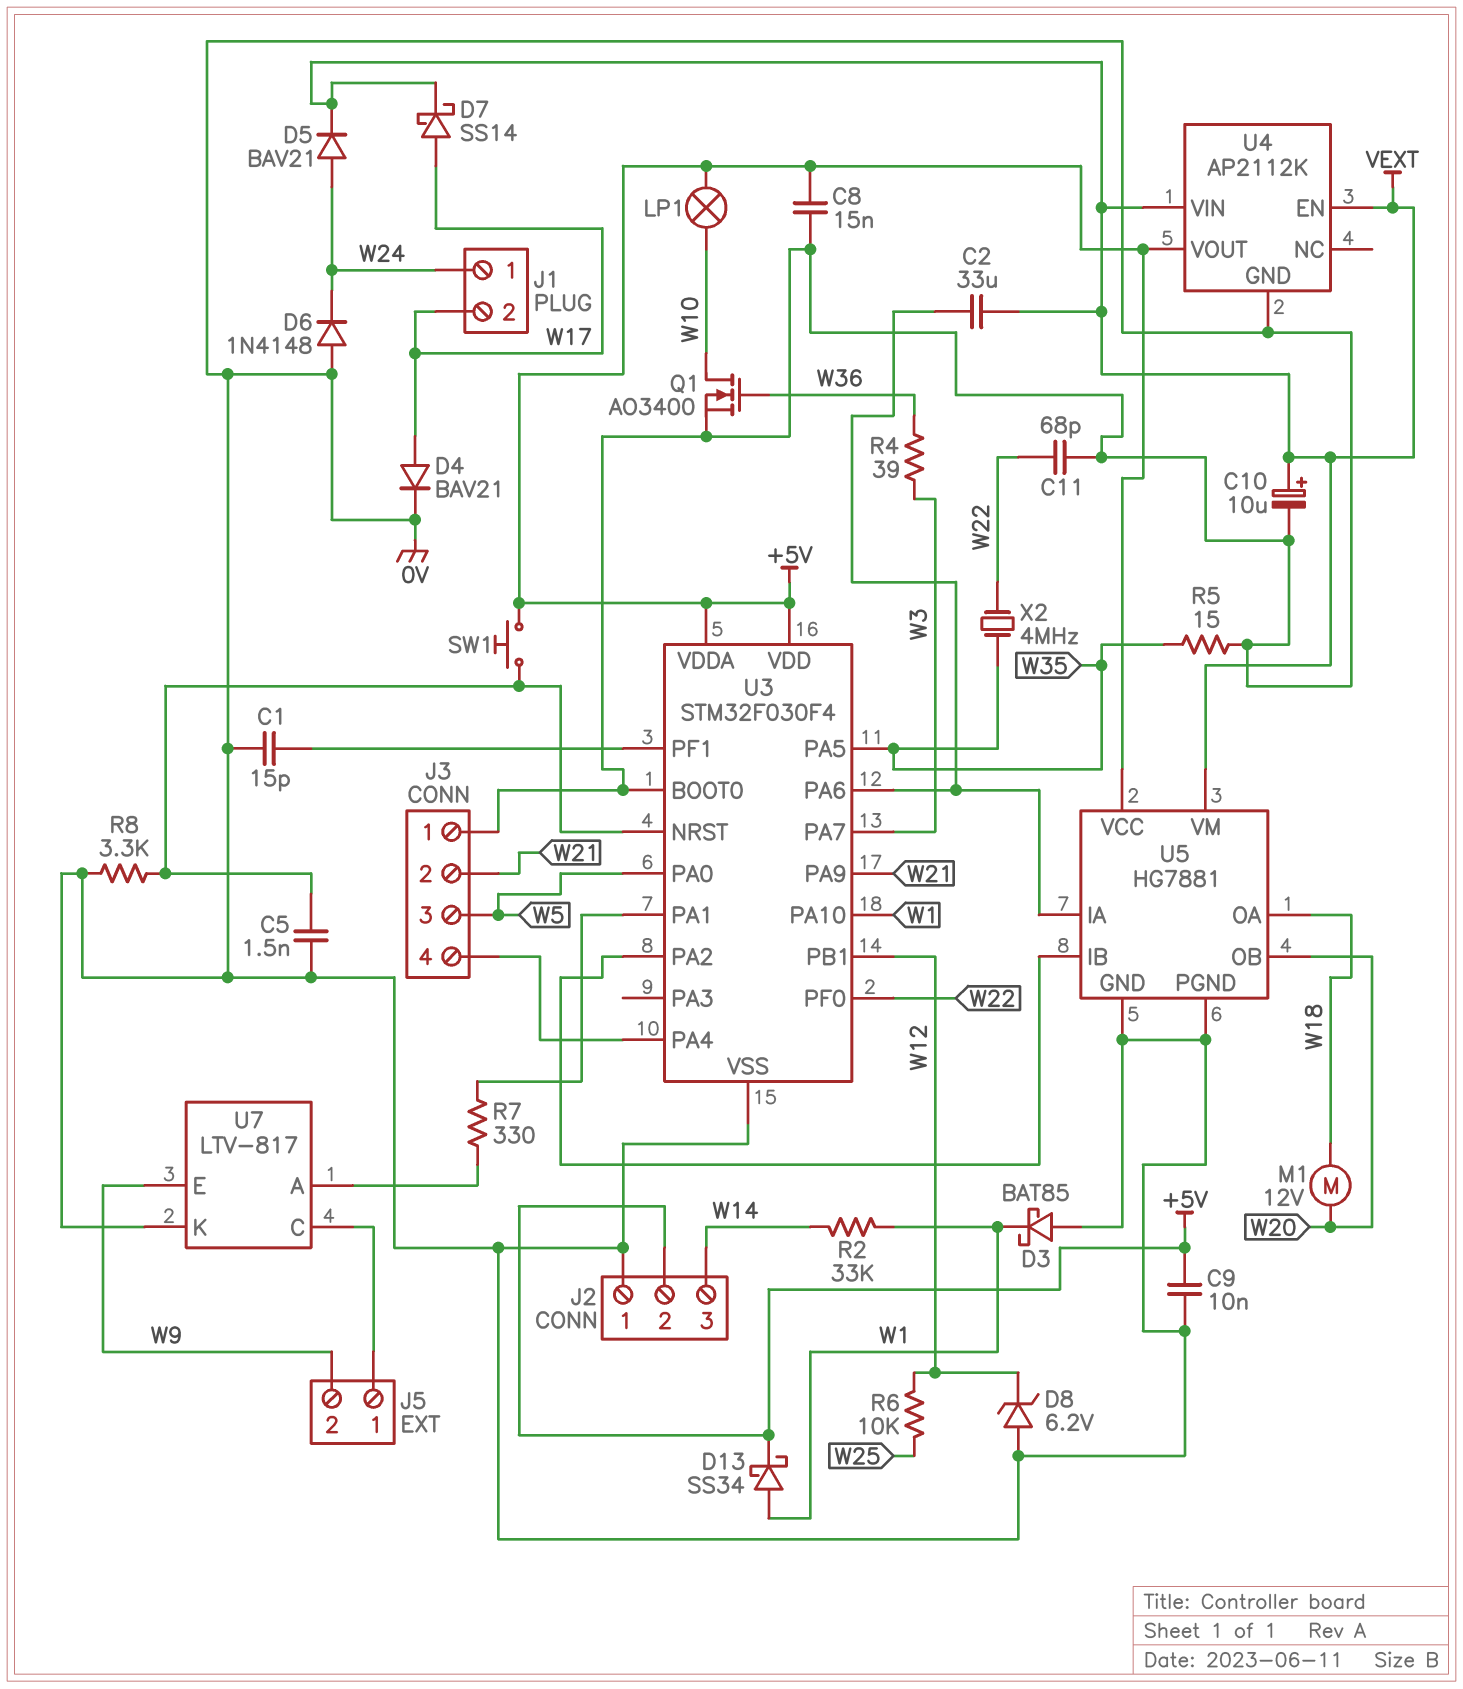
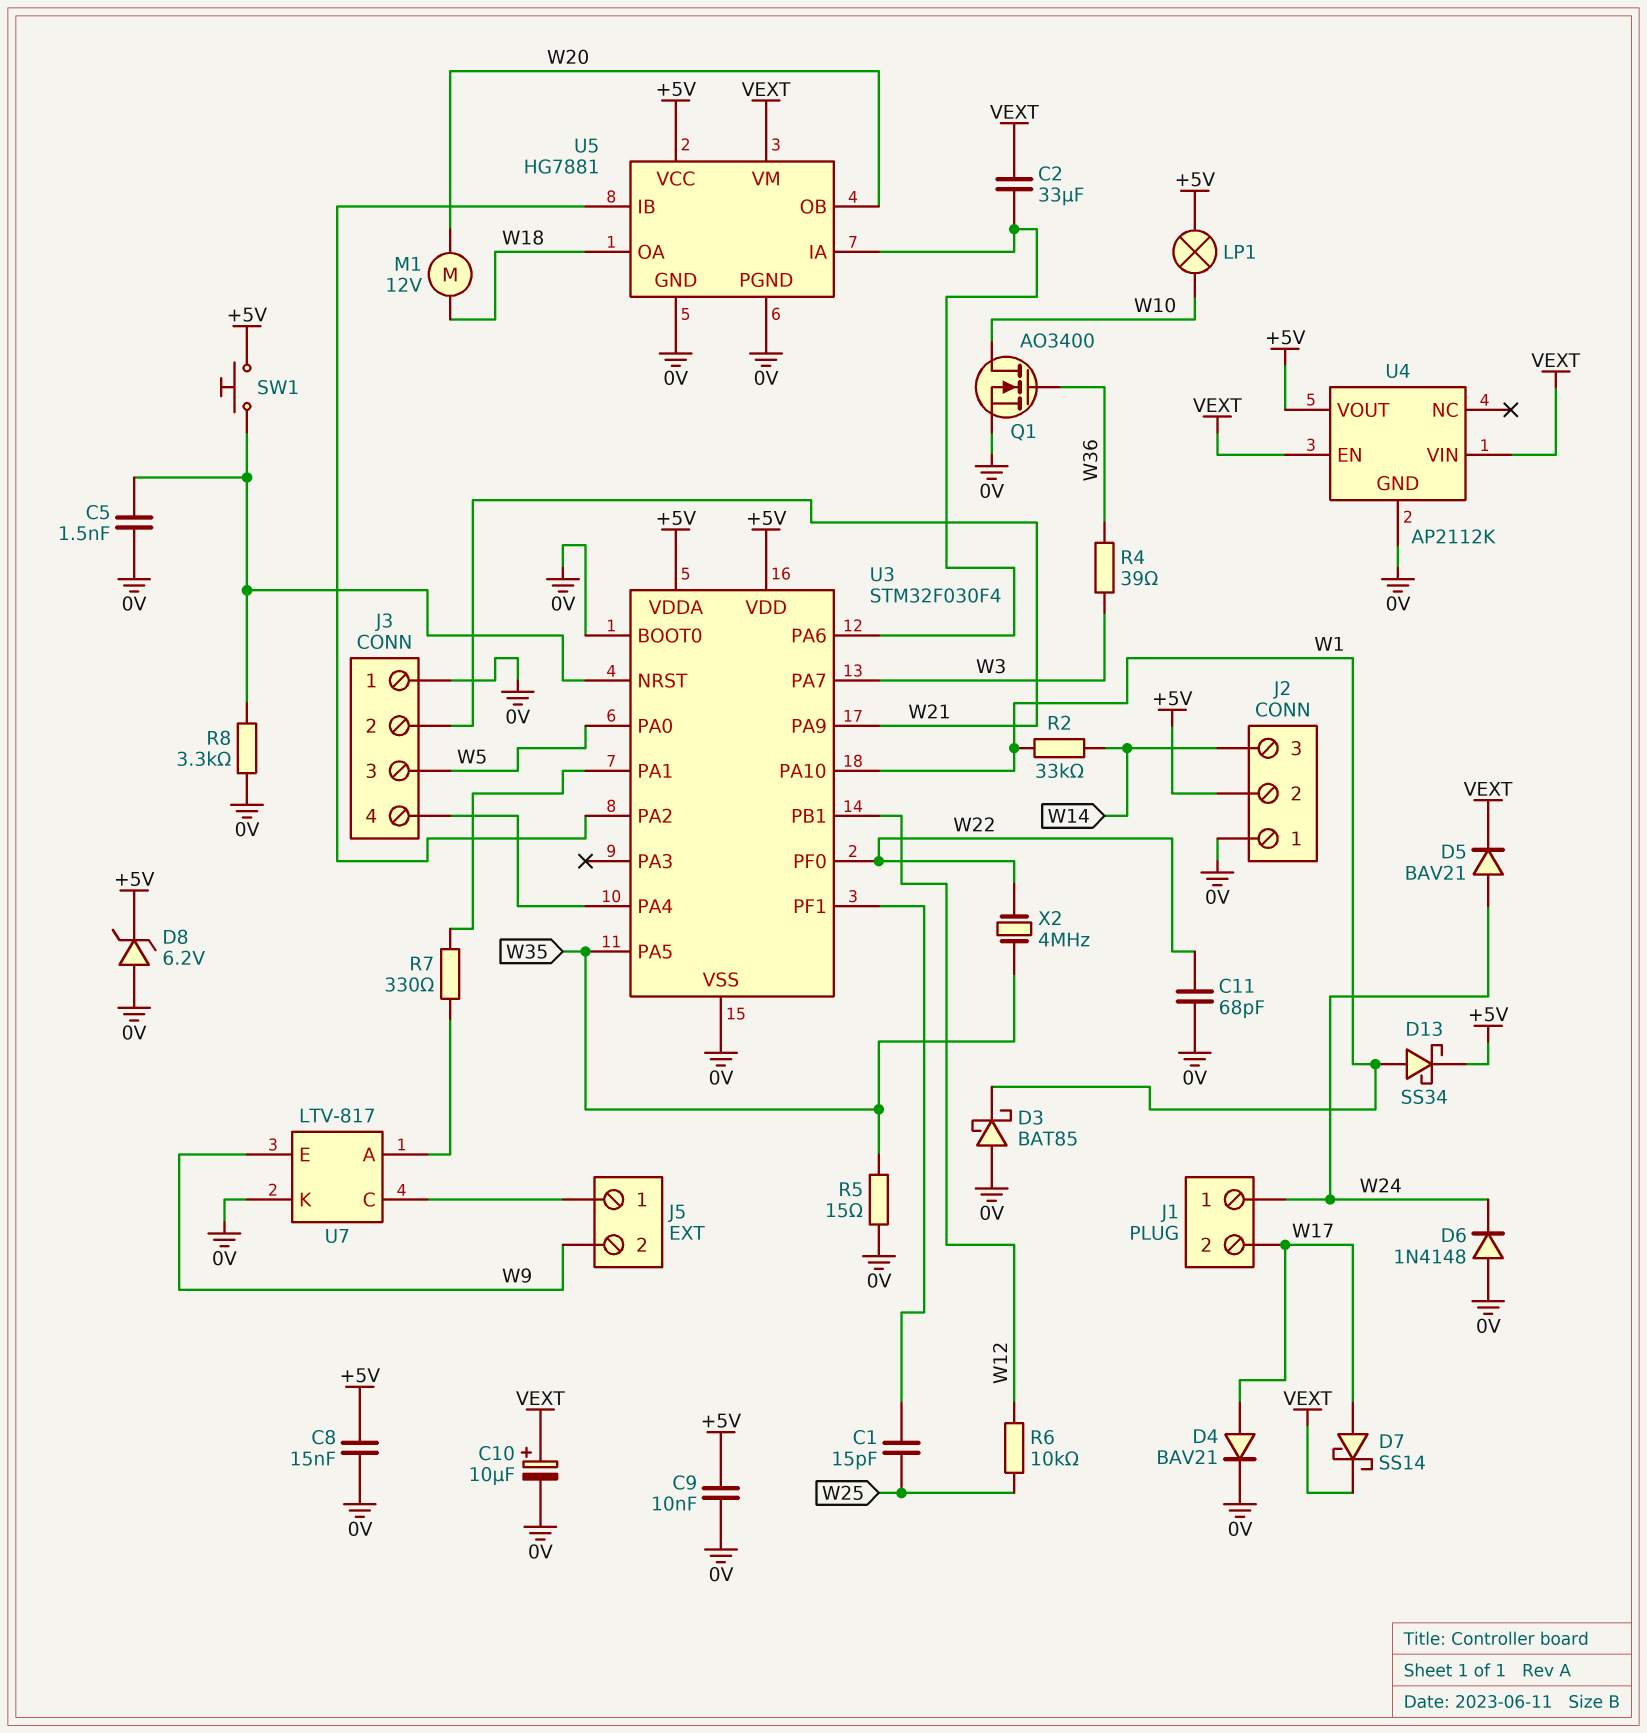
C1: 15pF (0V, U3/PF1) -> 15pF (U3/PF1, W25)
D8: zener 6.2V (A 0V, K W12) -> zener 6.2V (A 0V, K +5V)

